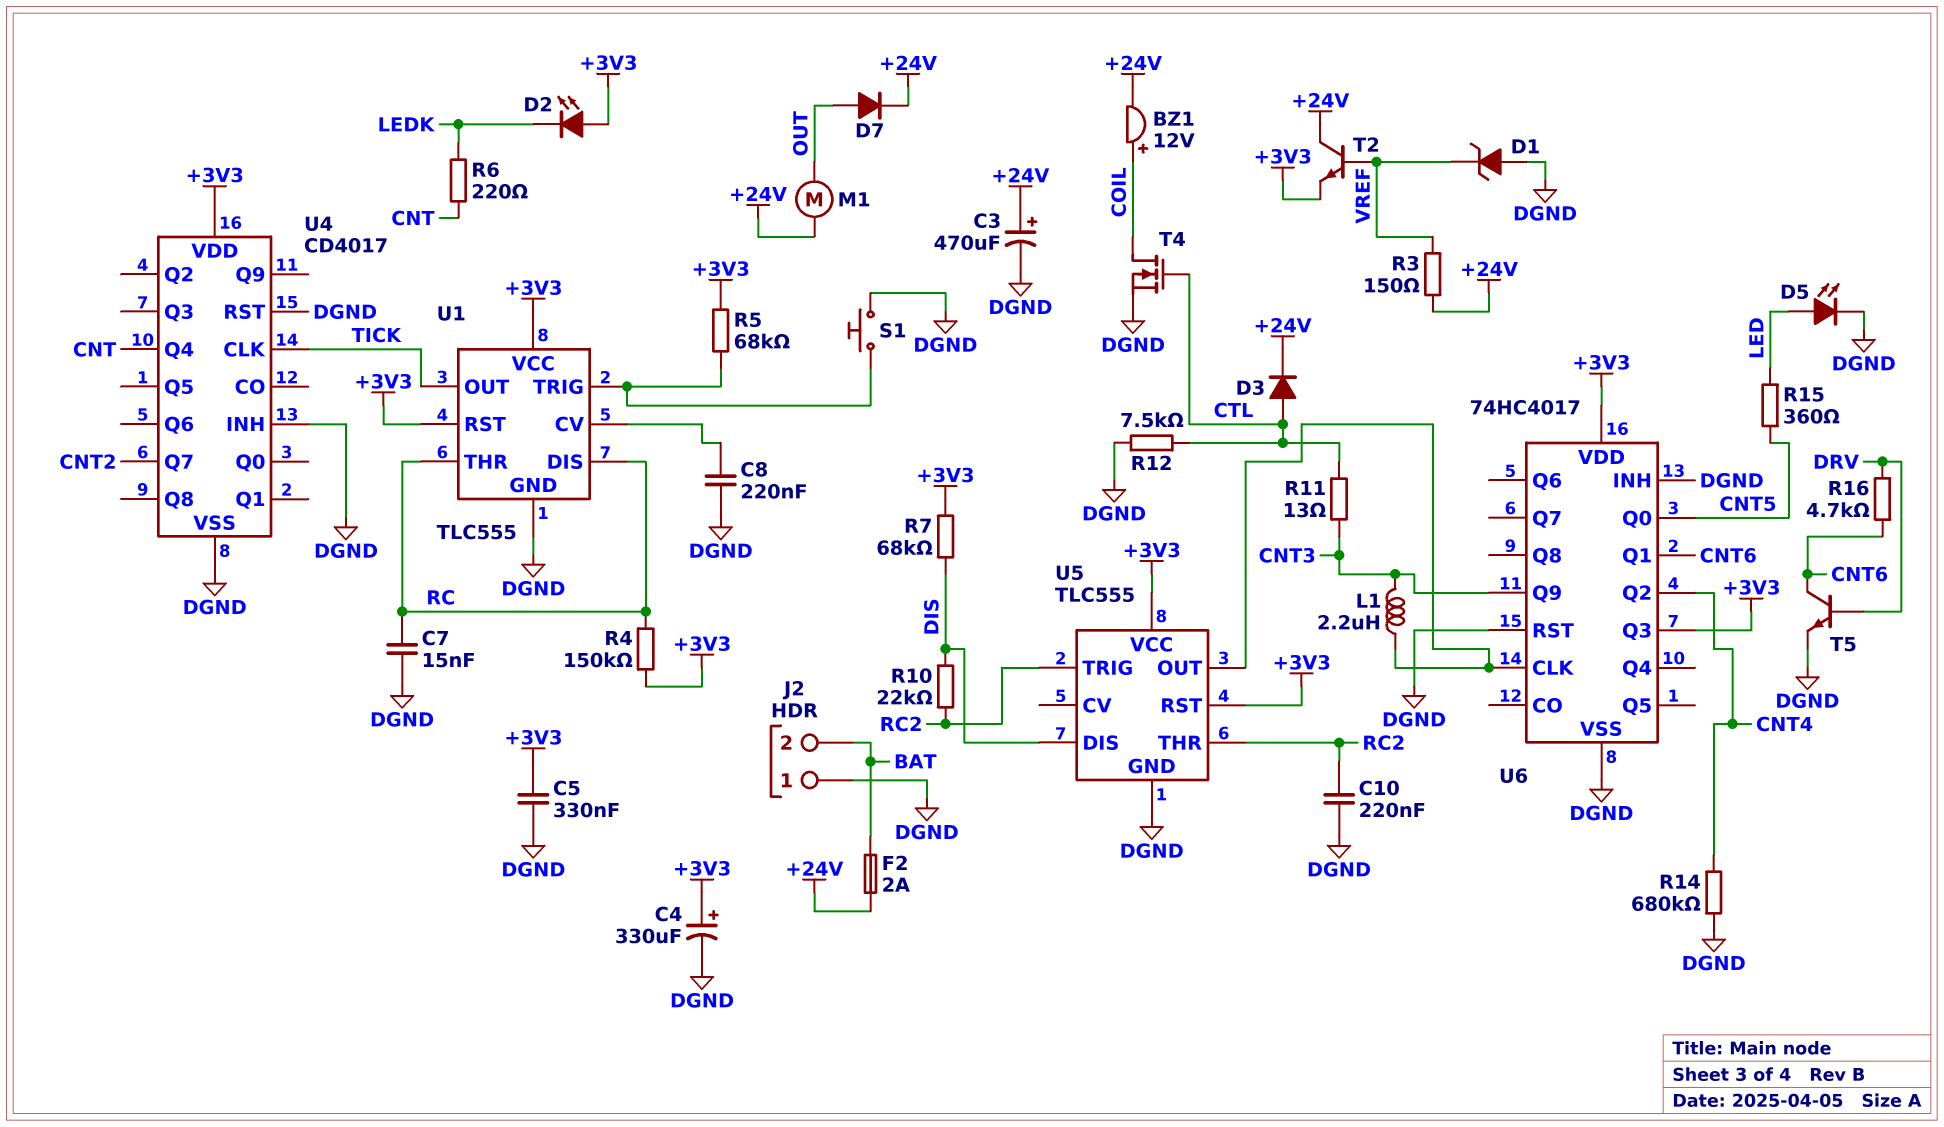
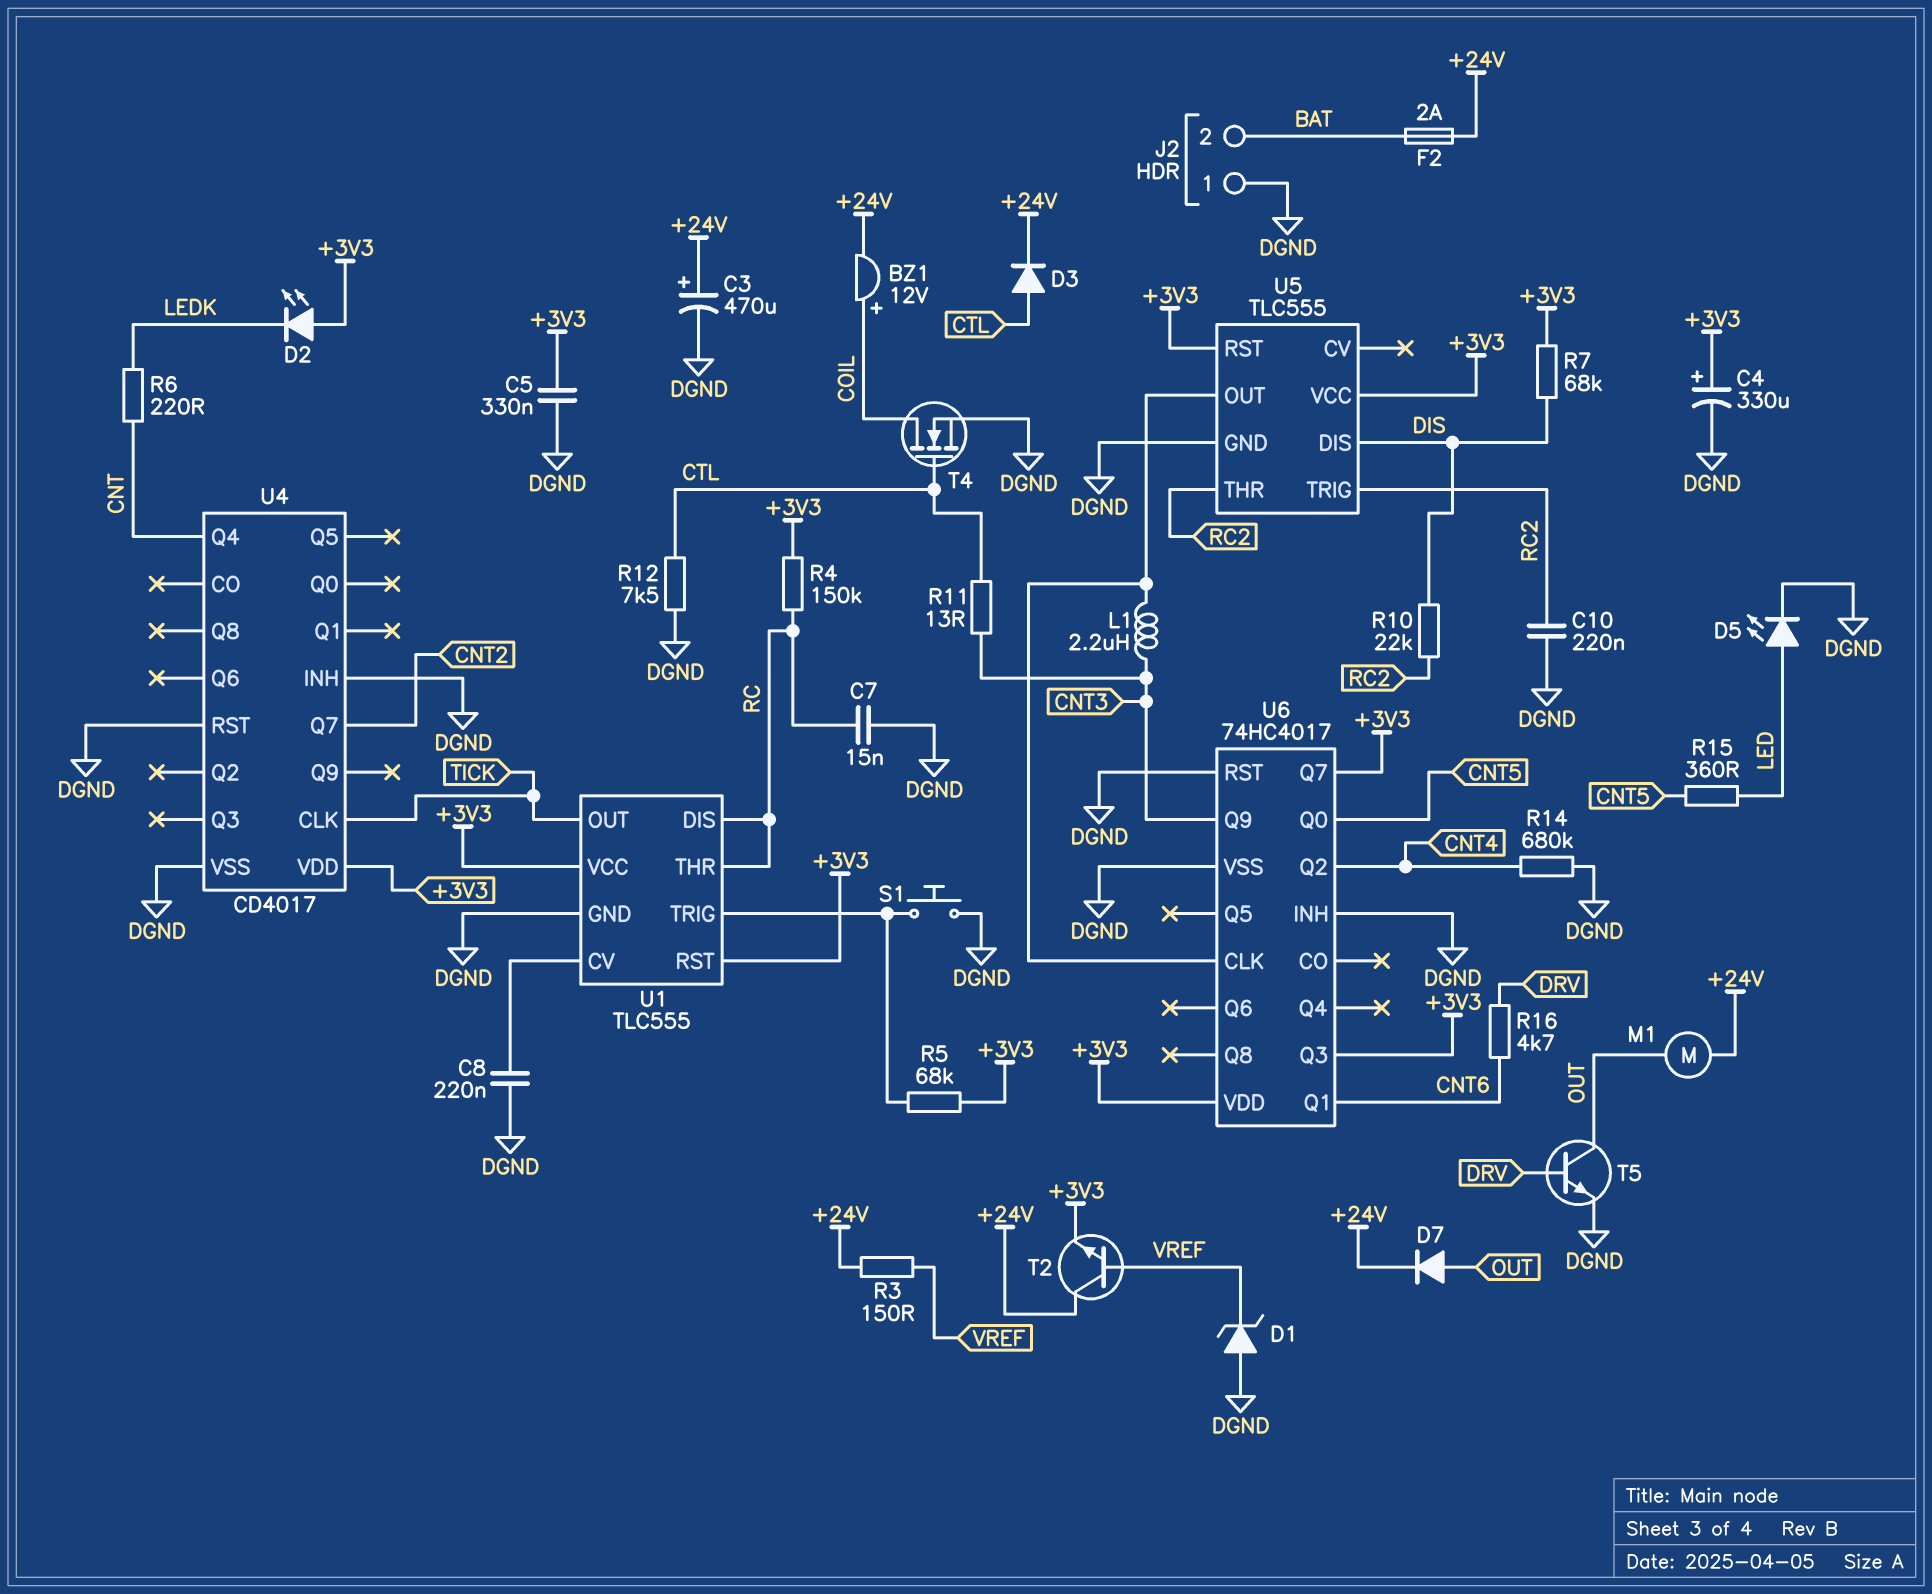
T5: NPN (B DRV, C CNT6, E DGND) -> NPN (B DRV, C OUT, E DGND)
U6 pin Q7: none -> +3V3

